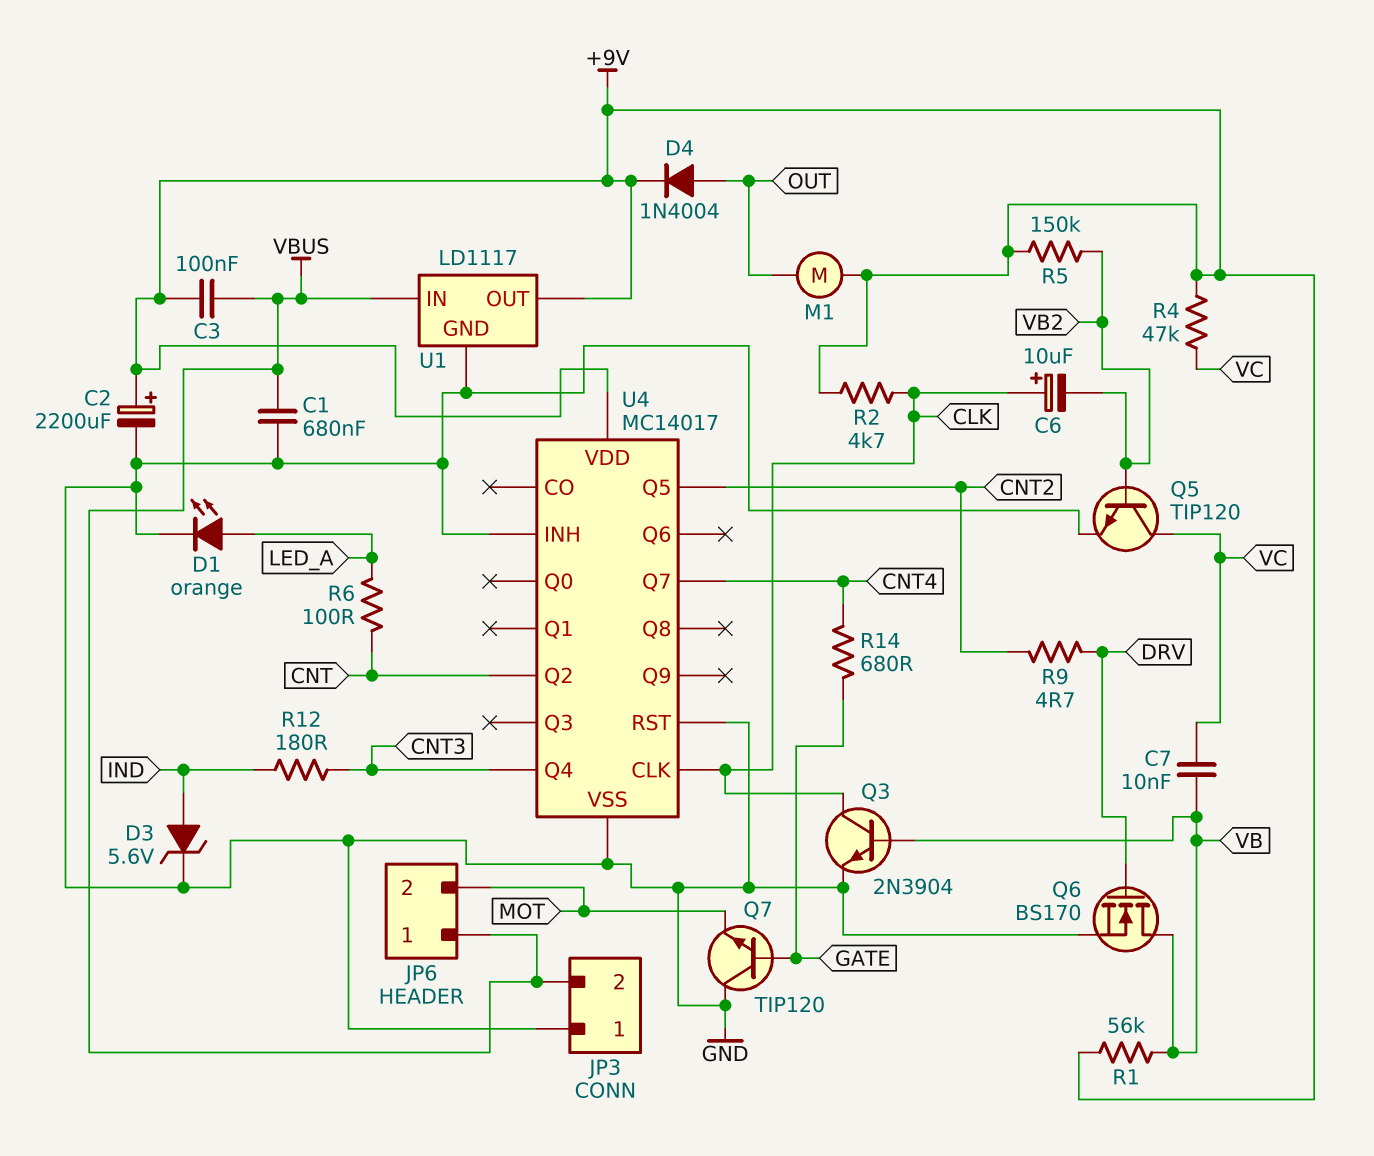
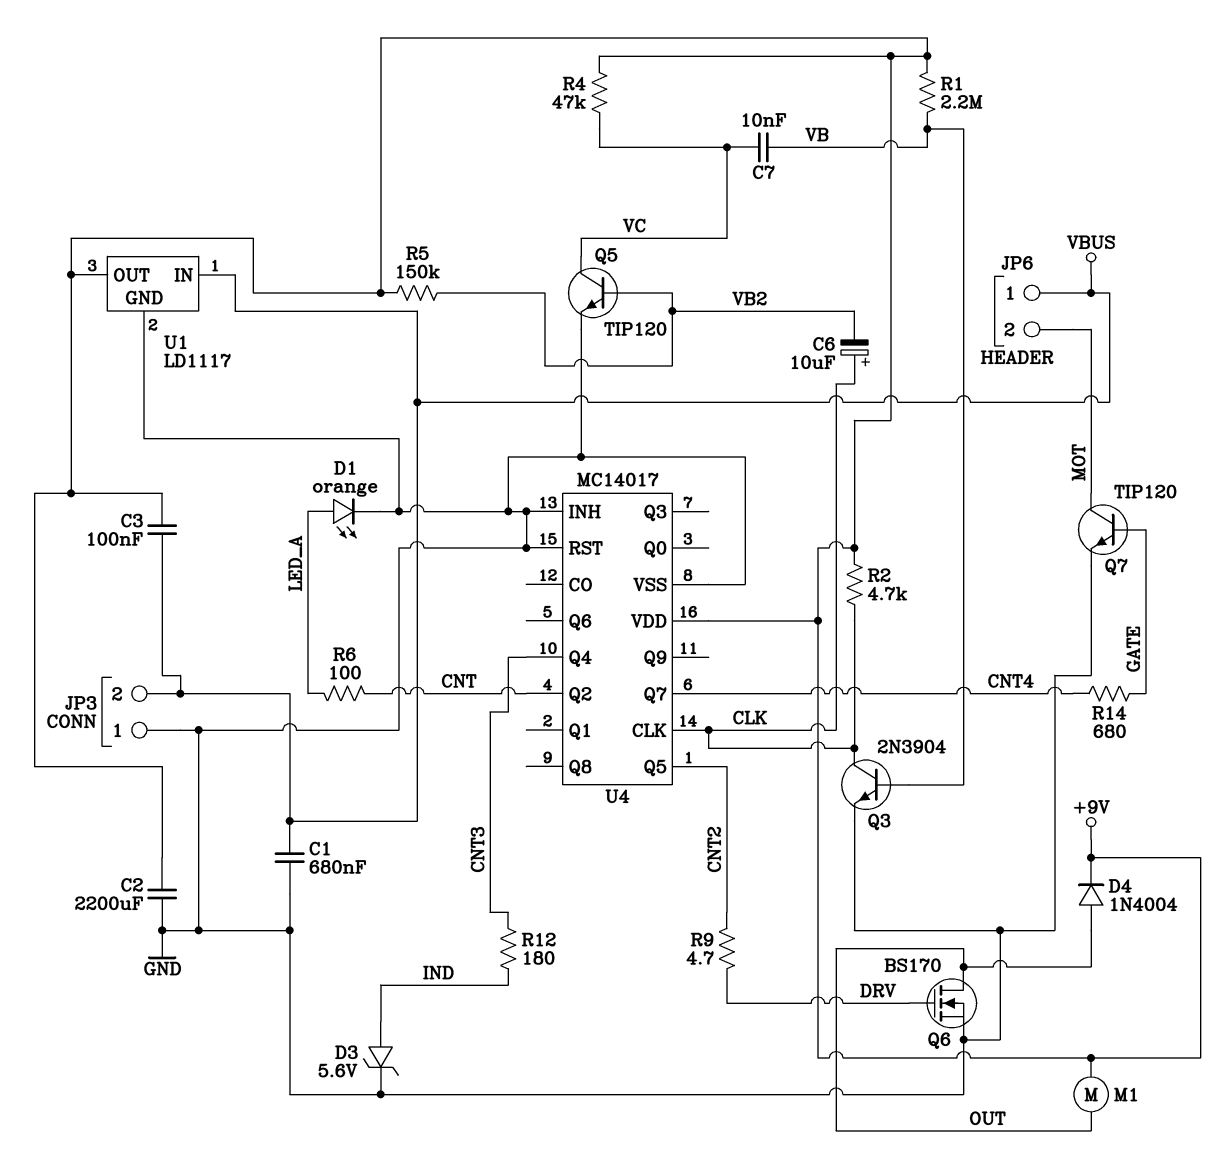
C2: 2200uF (plus +9V, minus GND) -> 2200uF (+9V, GND)
Q6: NMOS BS170 (G DRV, D VB, S GND) -> NMOS BS170 (G DRV, D OUT, S GND)
Q7: NPN TIP120 (B GATE, C GND, E MOT) -> NPN TIP120 (B GATE, C MOT, E GND)
R1: 56k (+9V, VB) -> 2.2M (+9V, VB)

